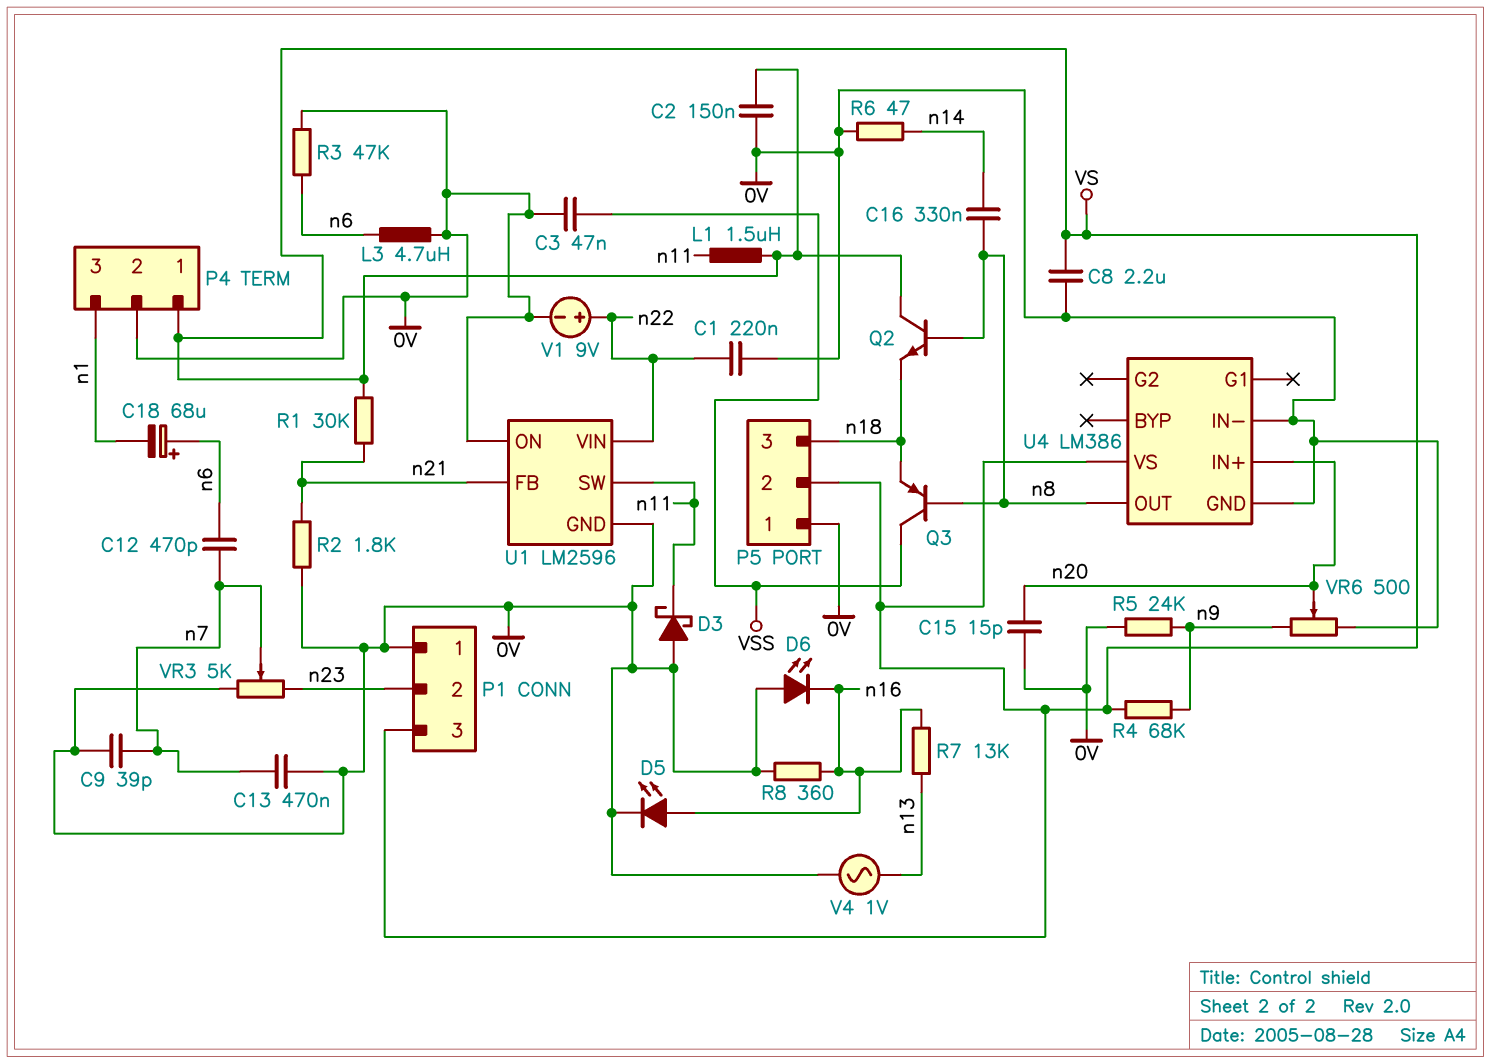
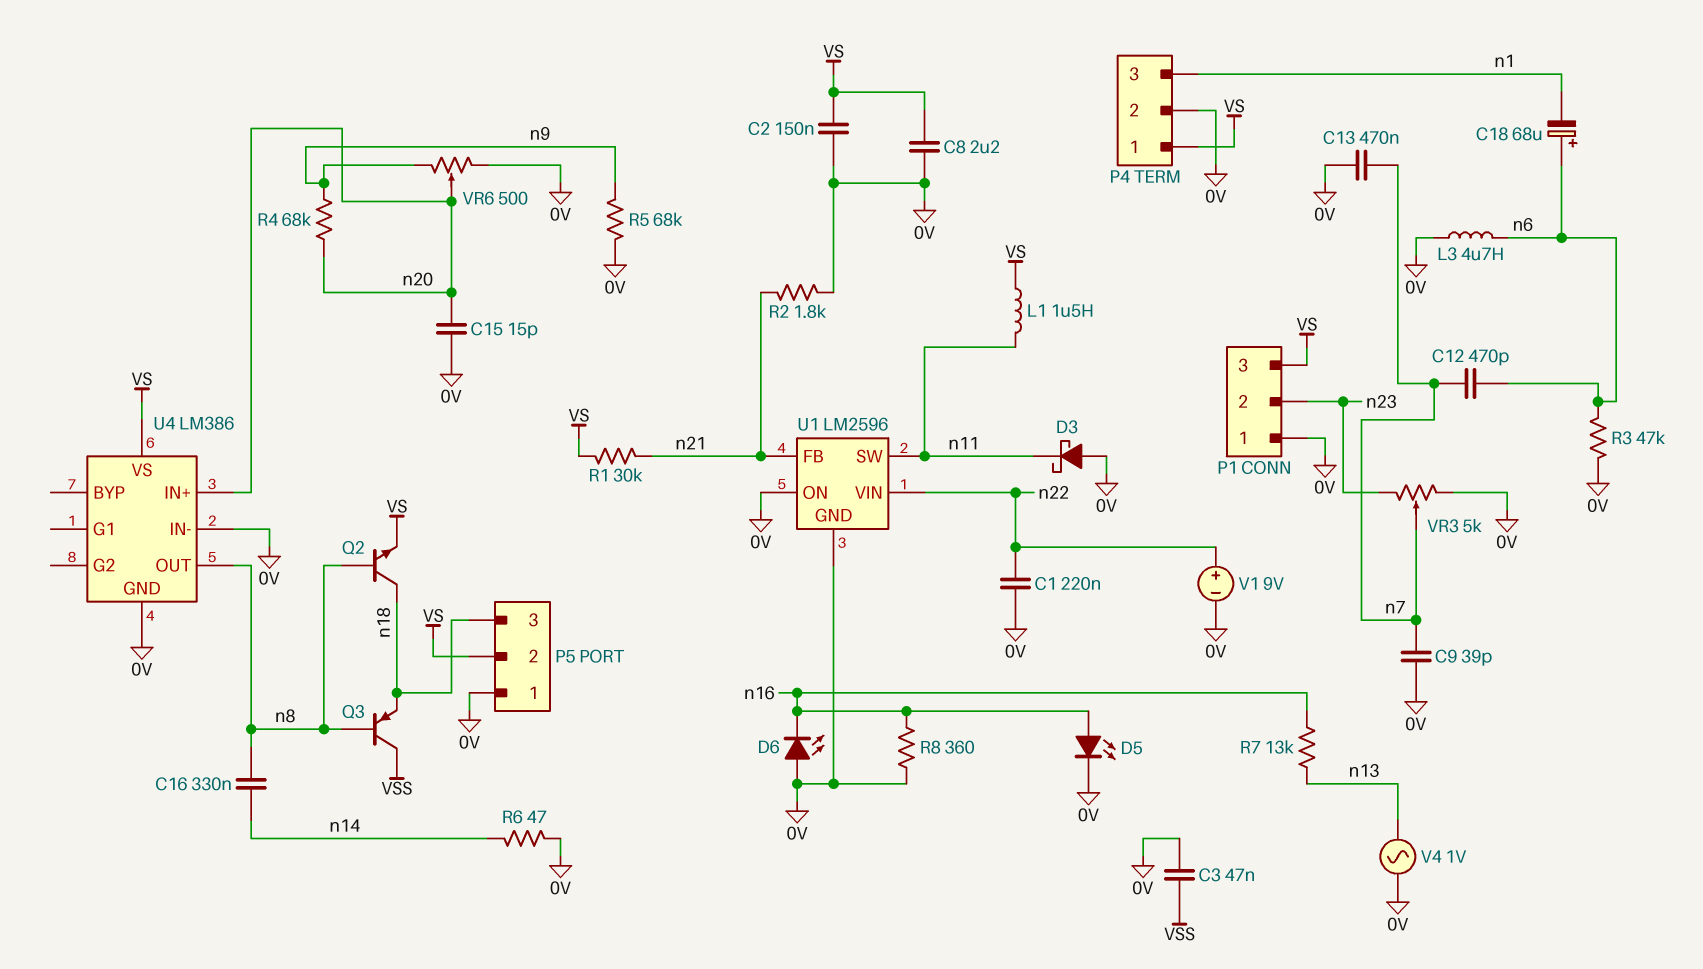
Q2: NPN (B n8, C VS, E n18) -> NPN (B n8, C n18, E VS)
R4: 68k (VS, n9) -> 68k (n9, n20)
R5: 24k (0V, n9) -> 68k (0V, n9)

